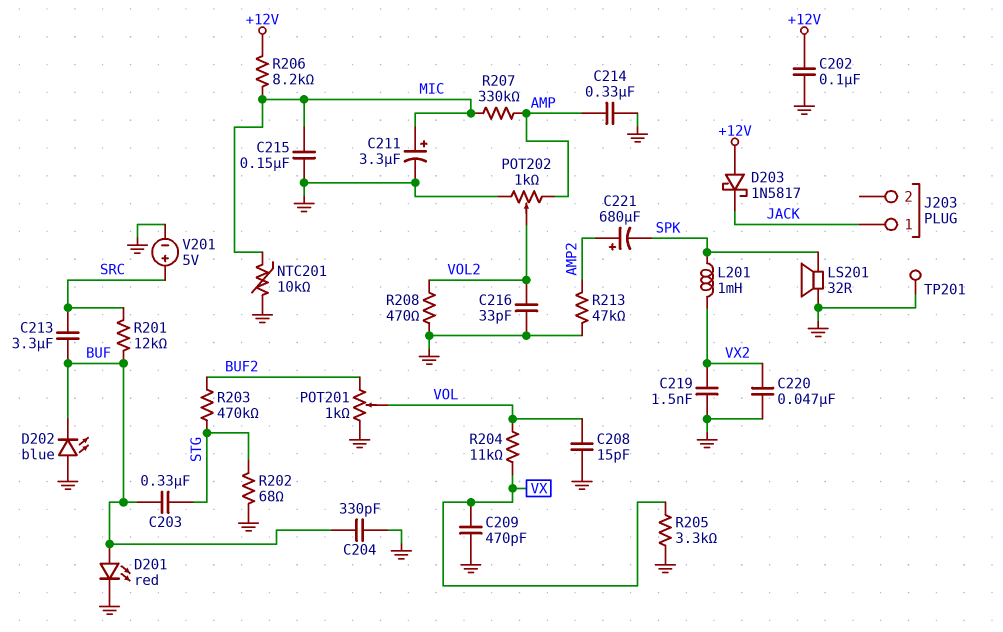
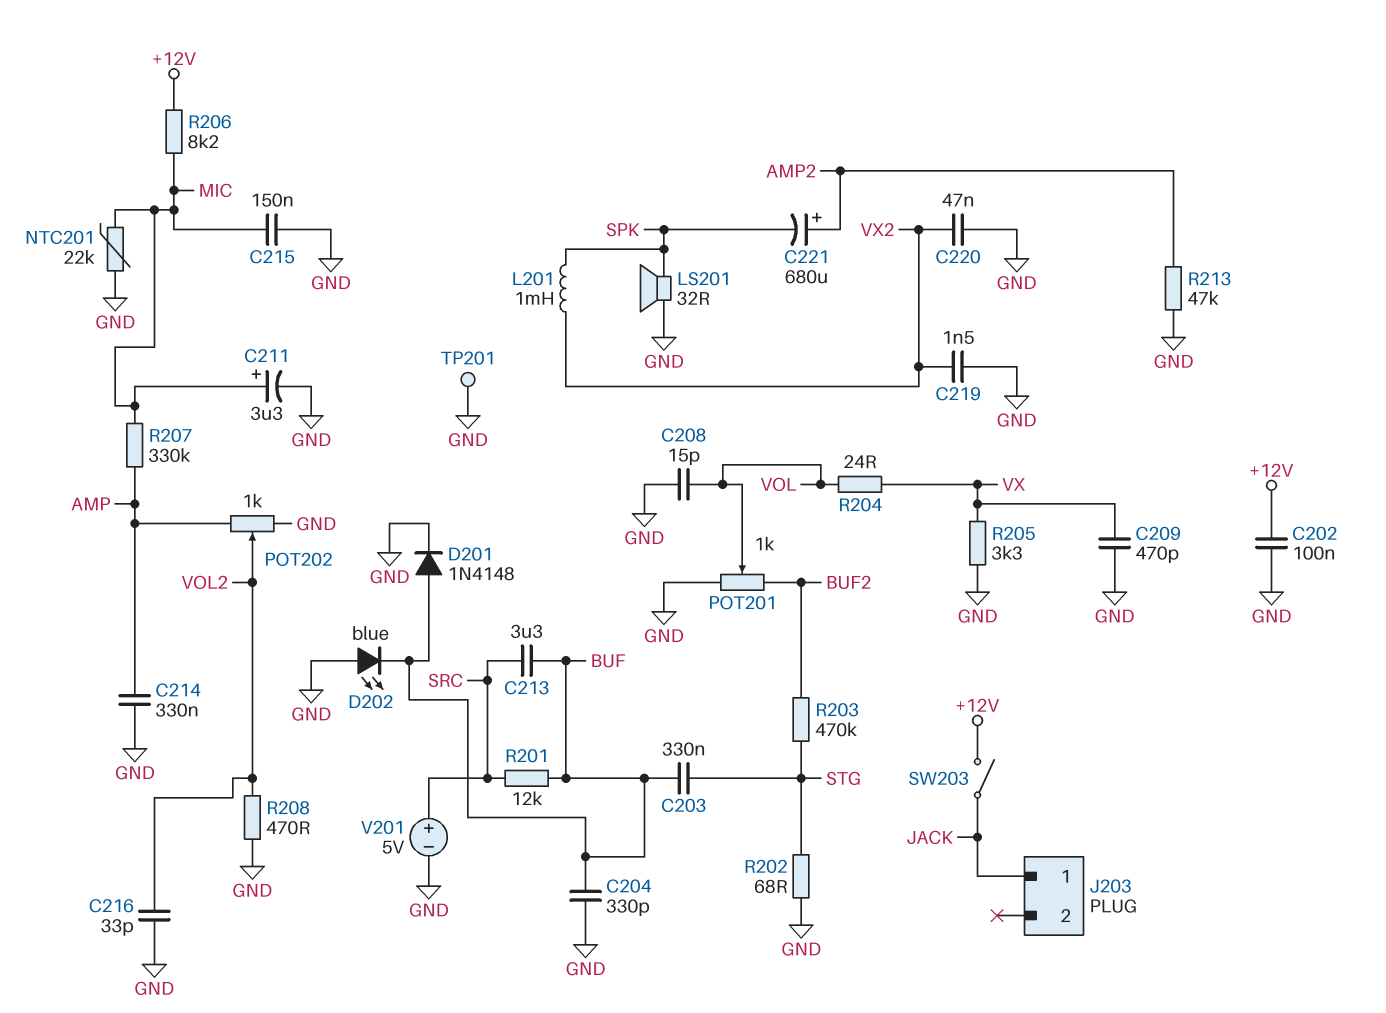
D201: LED red (A BUF, K GND) -> diode 1N4148 (A BUF, K GND)
D203: schottky 1N5817 (A +12V, K JACK) -> none
NTC201: 10k (GND, MIC) -> 22k (GND, MIC)
R204: 11k (VOL, VX) -> 24 (VOL, VX)
SW203: none -> switch (+12V, JACK)

